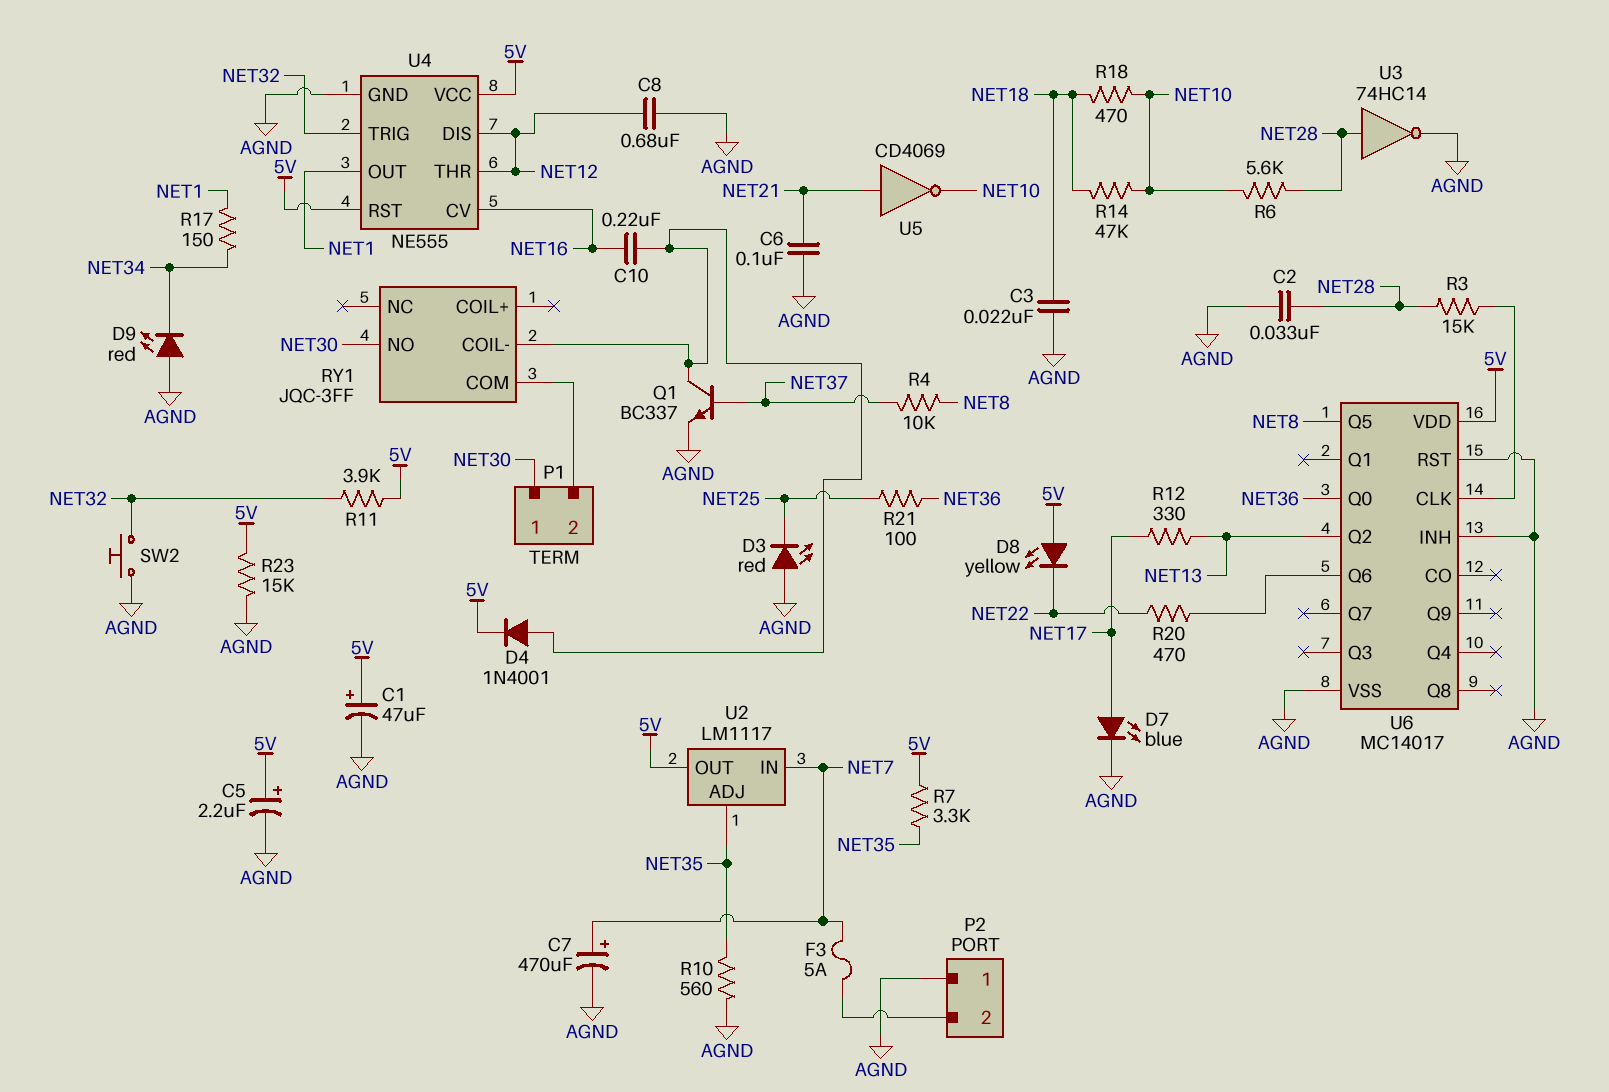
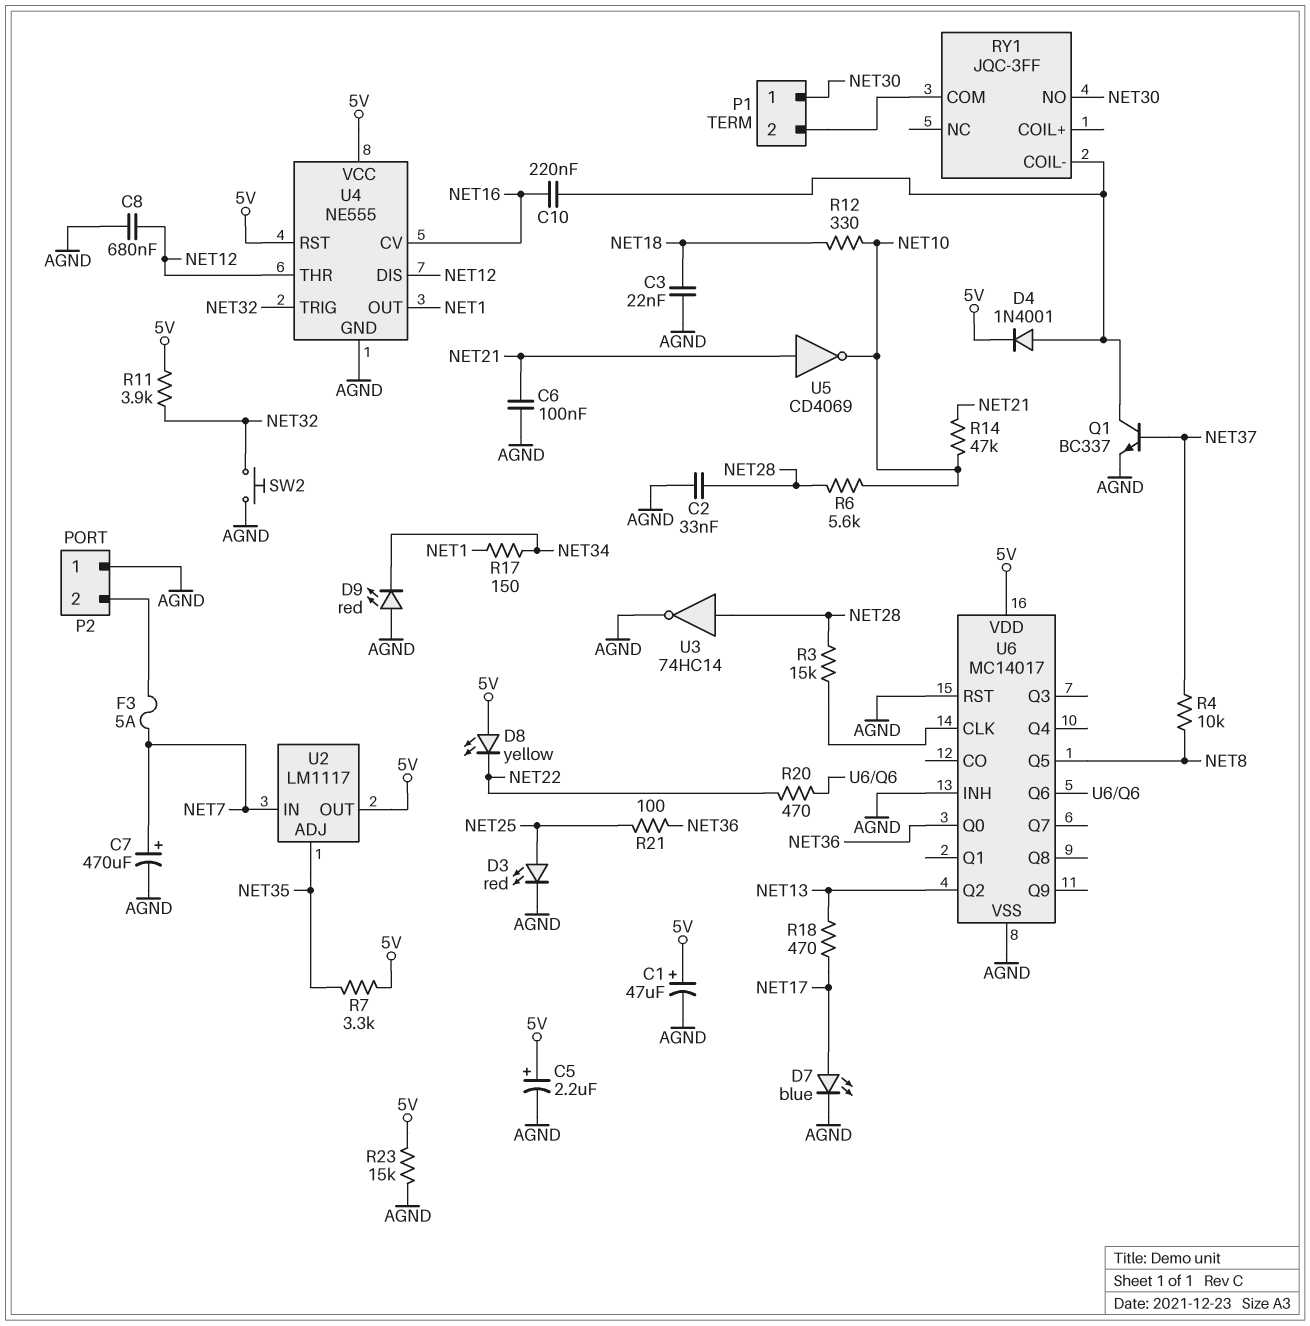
D3: LED red (A AGND, K NET25) -> LED red (A NET25, K AGND)
R10: 560 (AGND, NET35) -> none
R12: 330 (NET13, NET17) -> 330 (NET10, NET18)
R14: 47k (NET10, NET18) -> 47k (NET10, NET21)
R18: 470 (NET10, NET18) -> 470 (NET13, NET17)

